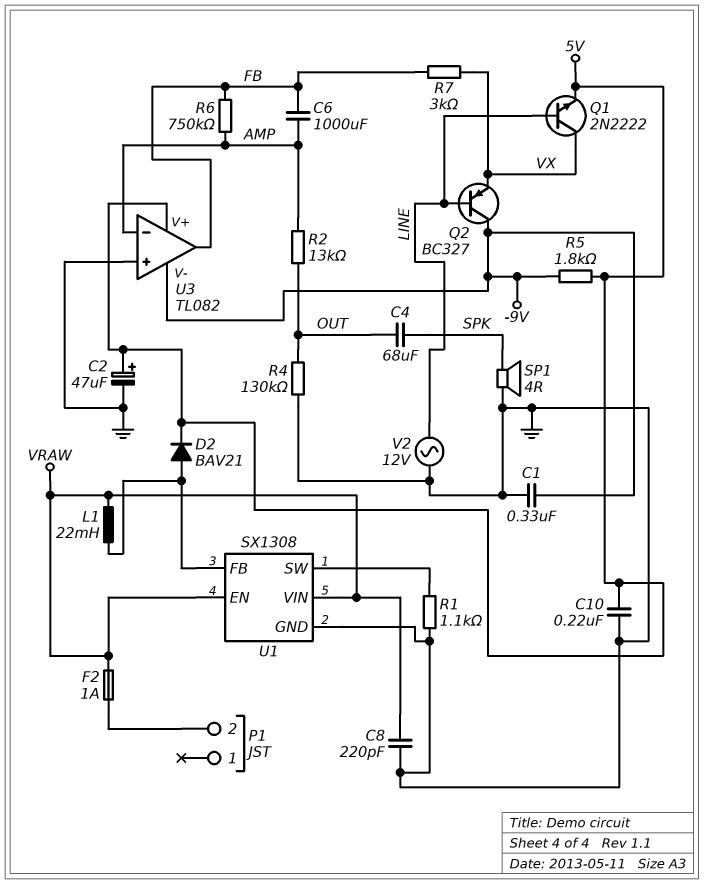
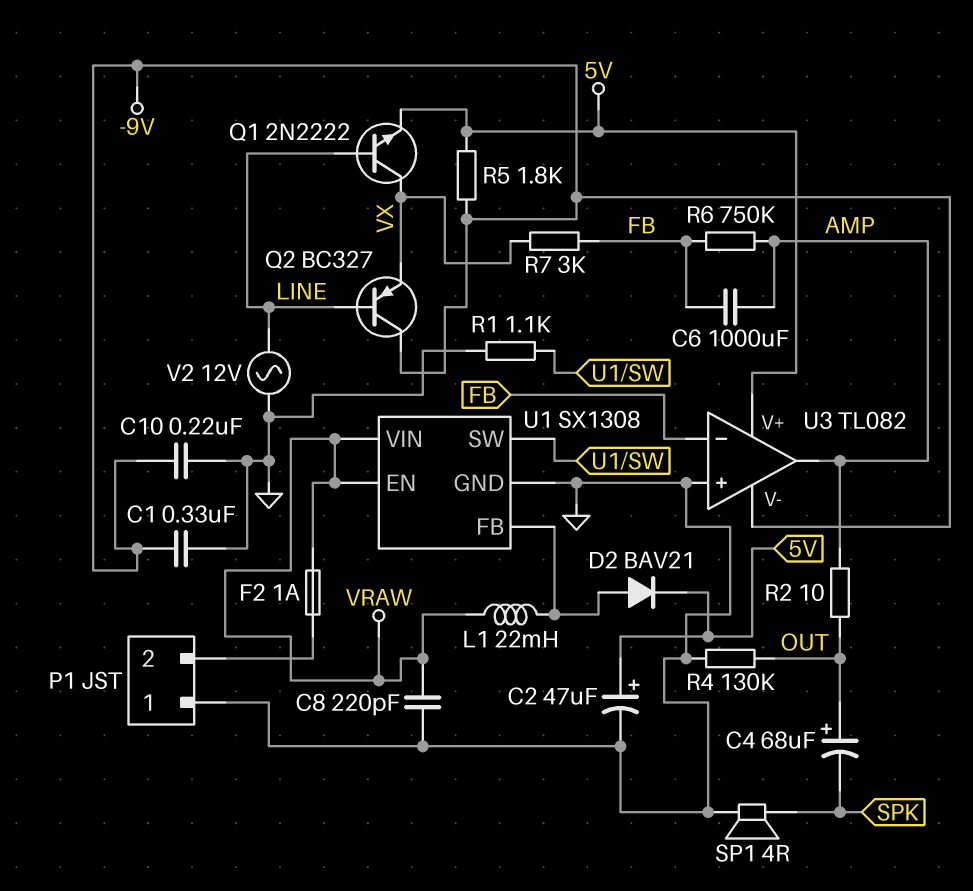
C4: 68uF (OUT, SPK) -> 68uF (plus OUT, minus SPK)
C10: 220nF (5V, GND) -> 220nF (-9V, GND)
P1 pin 1: none -> GND
R2: 13k (AMP, OUT) -> 10 (AMP, OUT)
U3 pin in-: AMP -> FB
U3 pin out: FB -> AMP

